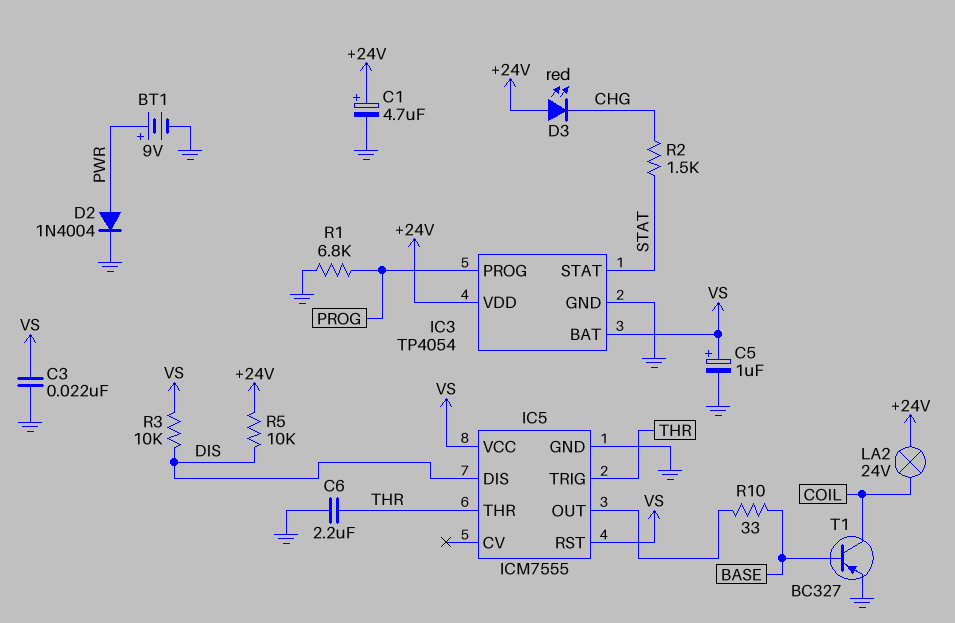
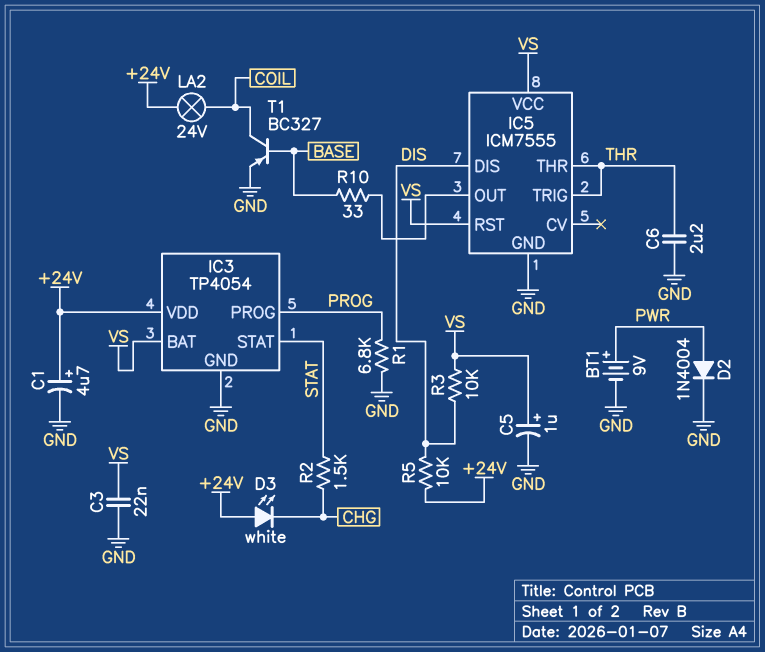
D3: LED red (A +24V, K CHG) -> LED white (A +24V, K CHG)

